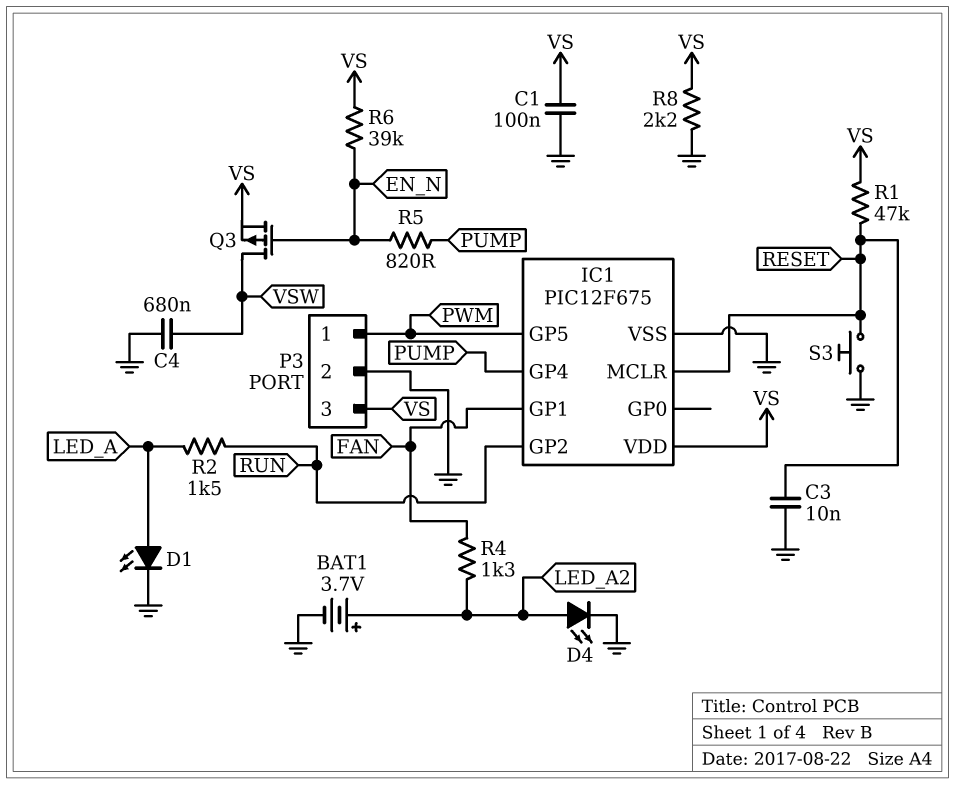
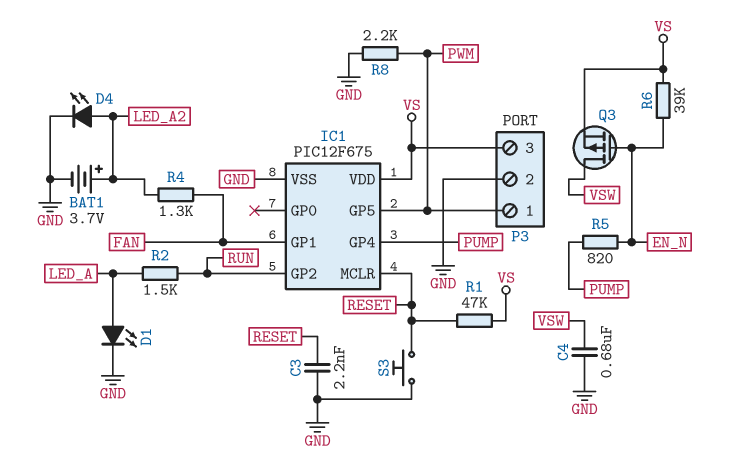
C1: 100nF (GND, VS) -> none
C3: 10nF (GND, RESET) -> 2.2nF (GND, RESET)
R8: 2.2k (GND, VS) -> 2.2k (GND, PWM)

